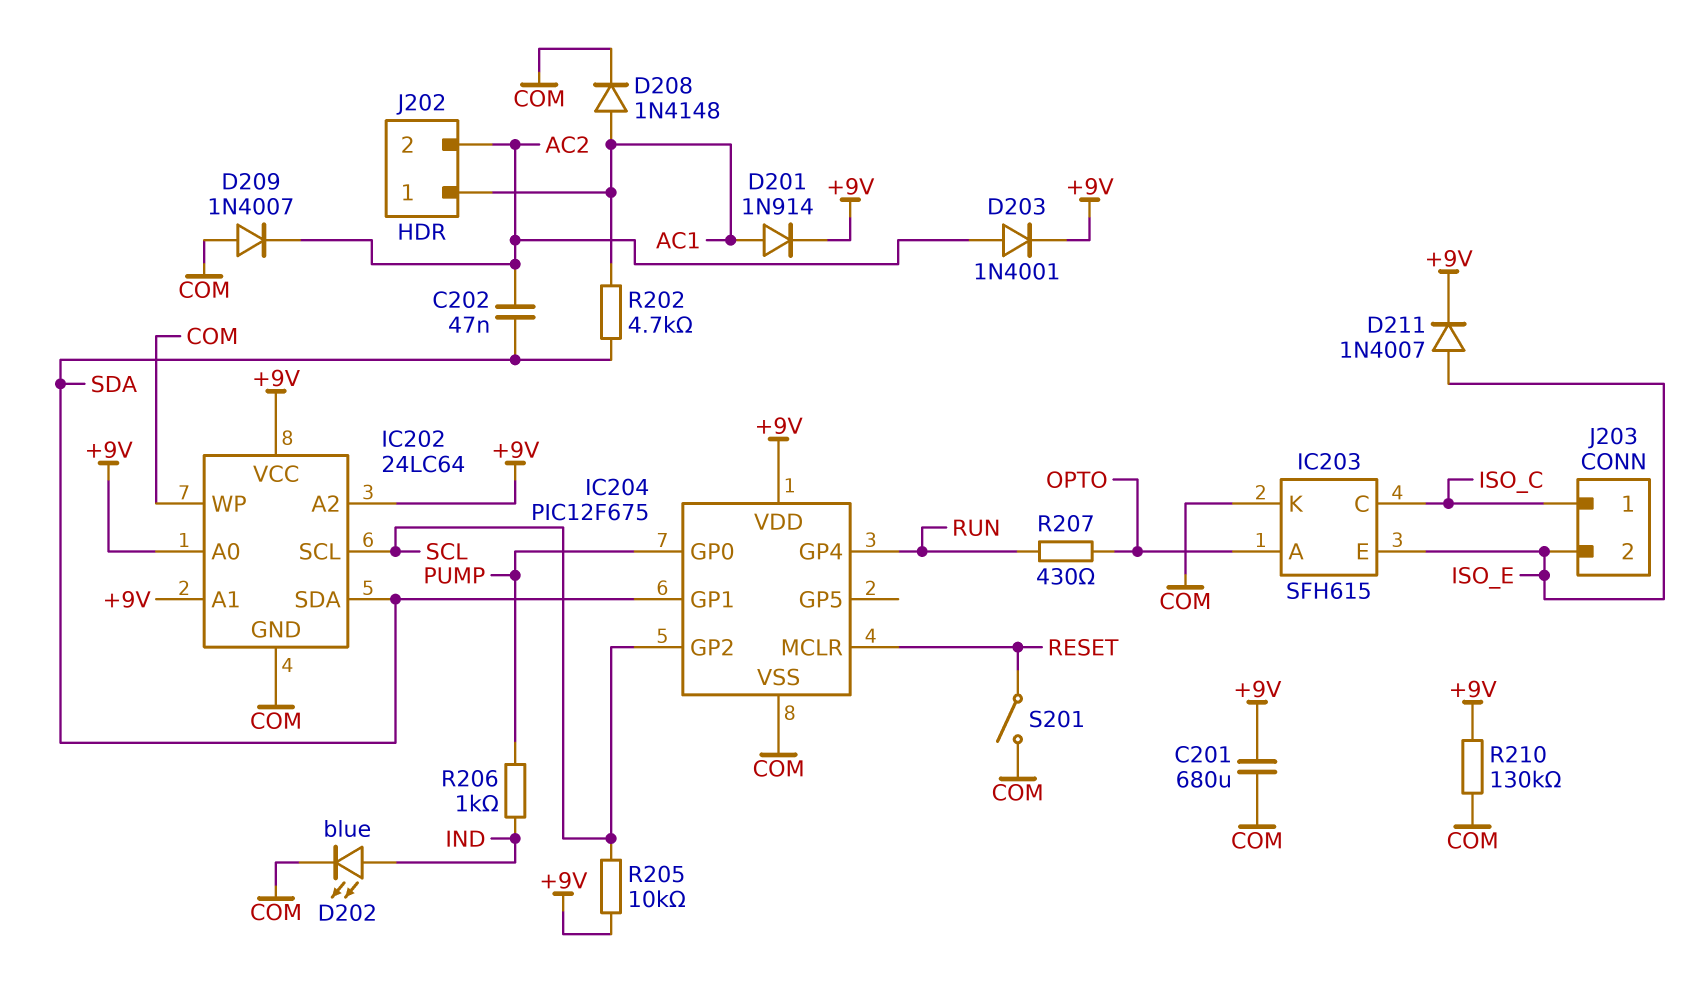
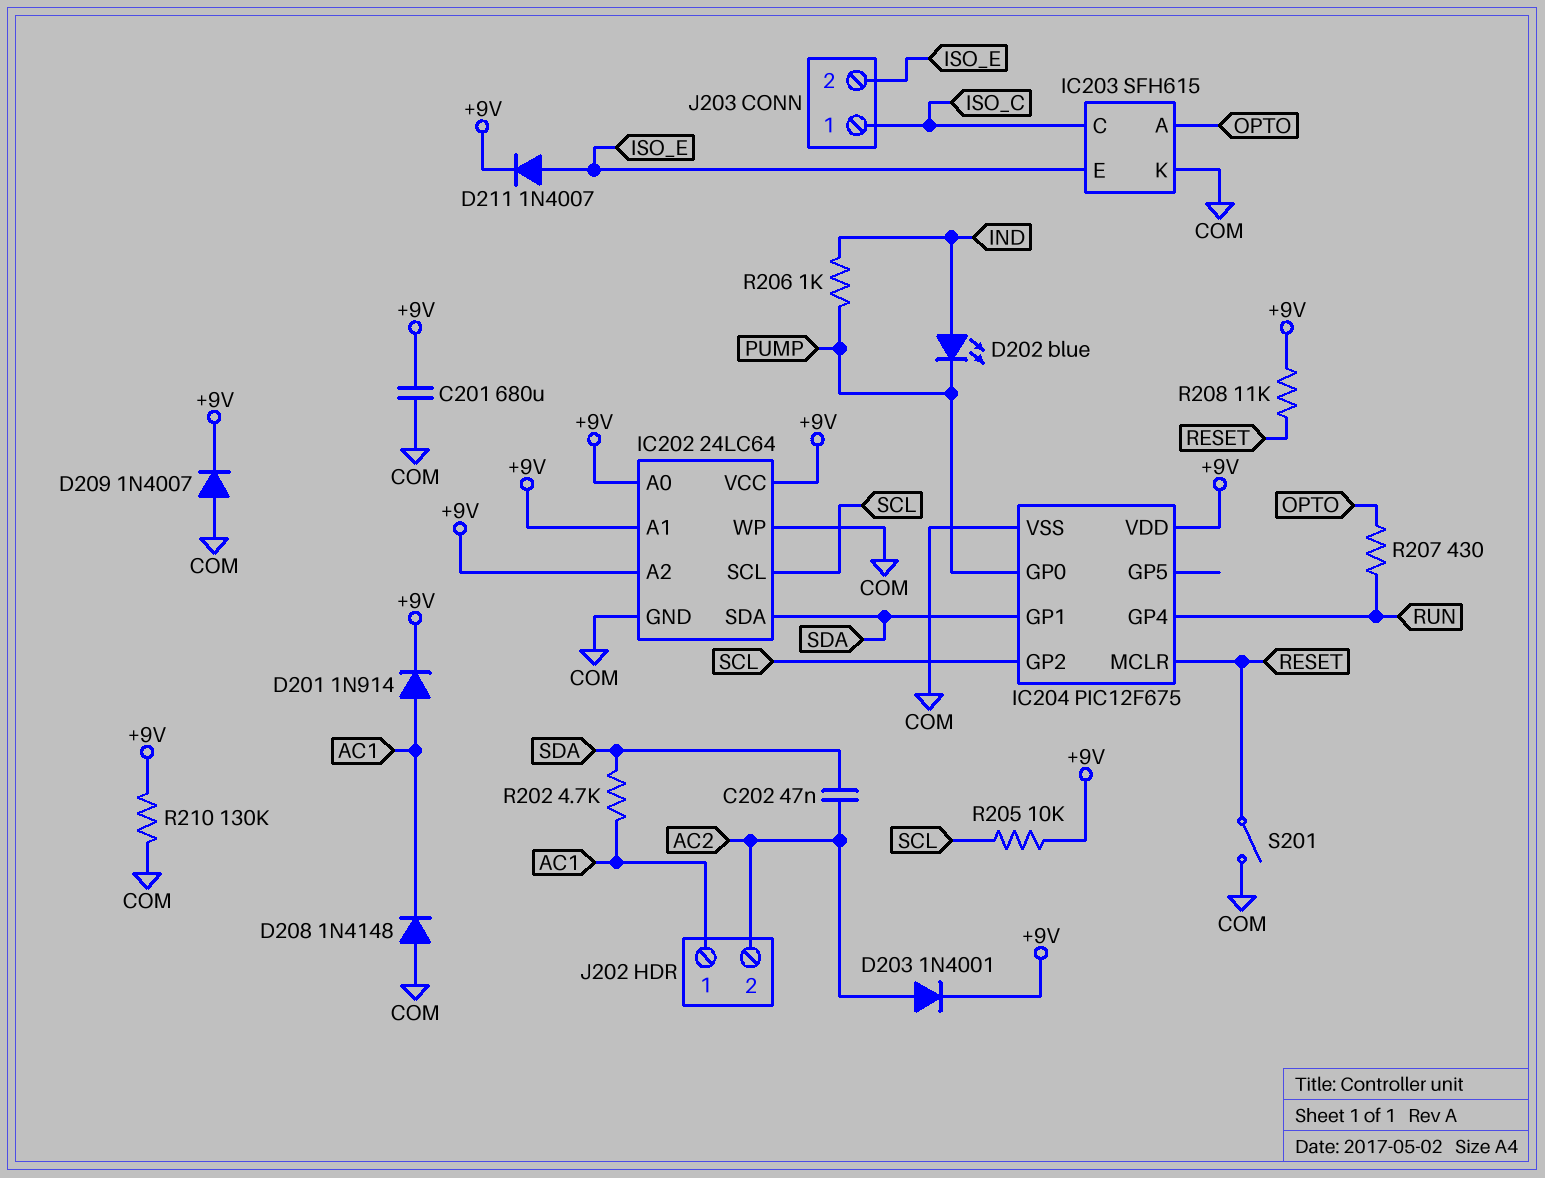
D202: LED blue (A IND, K COM) -> LED blue (A IND, K PUMP)
D208: diode 1N4148 (A AC1, K COM) -> diode 1N4148 (A COM, K AC1)
D209: diode 1N4007 (A COM, K AC2) -> diode 1N4007 (A COM, K +9V)
R208: none -> 11k (+9V, RESET)

